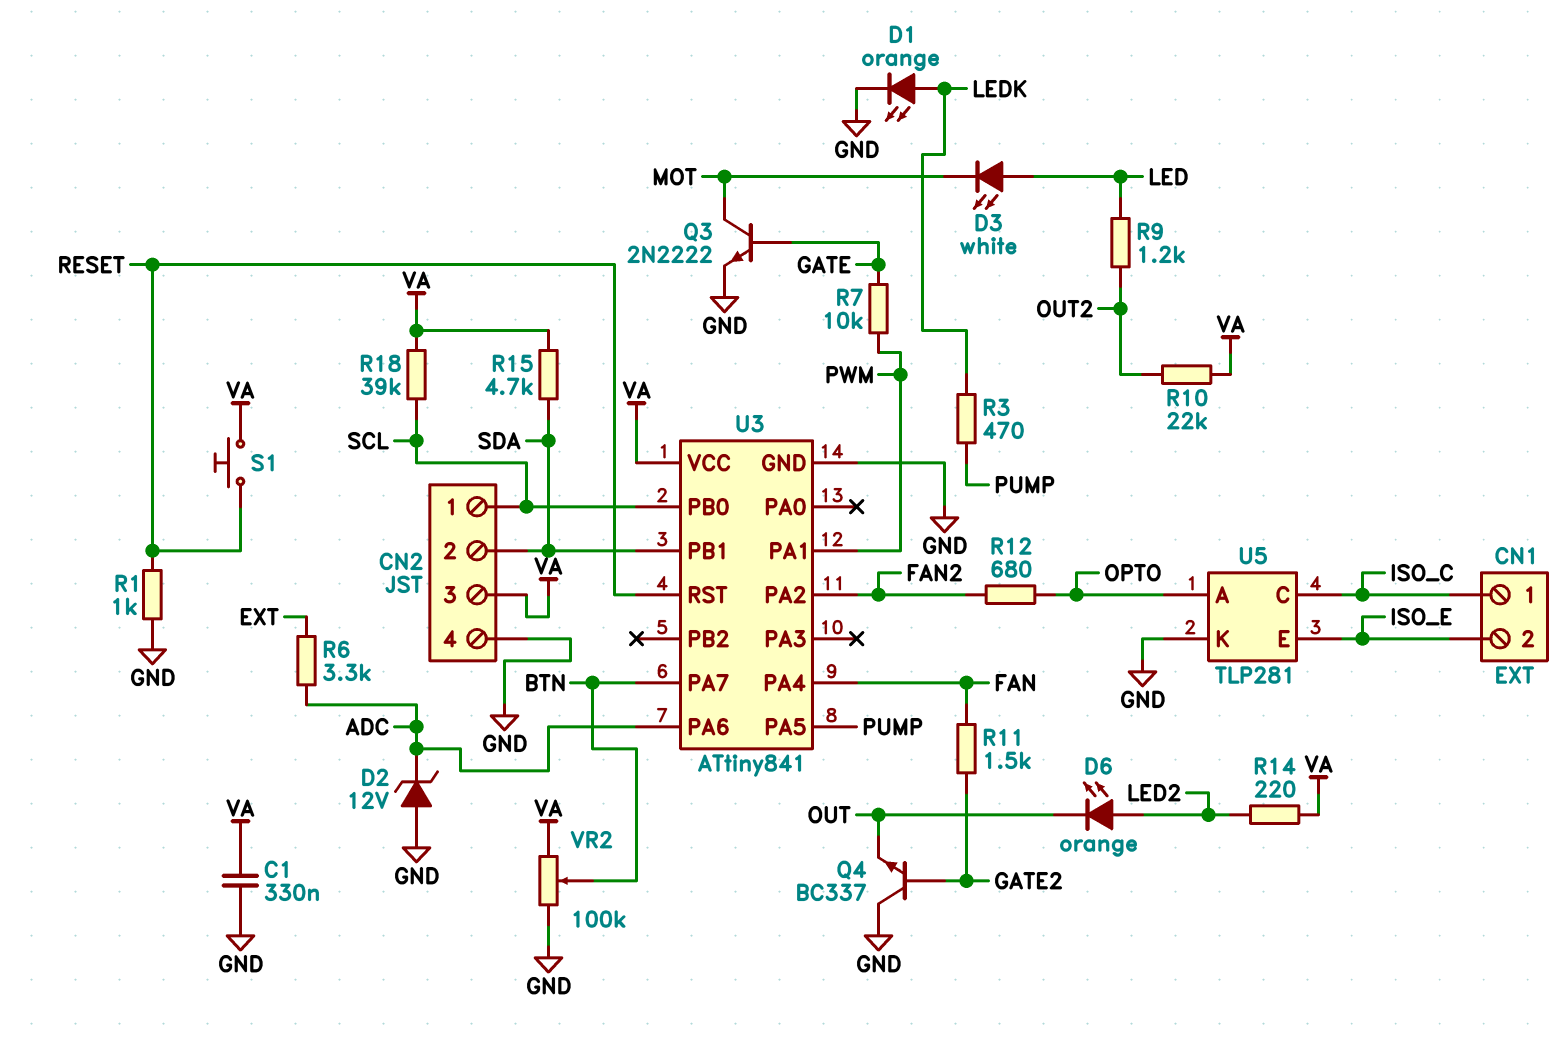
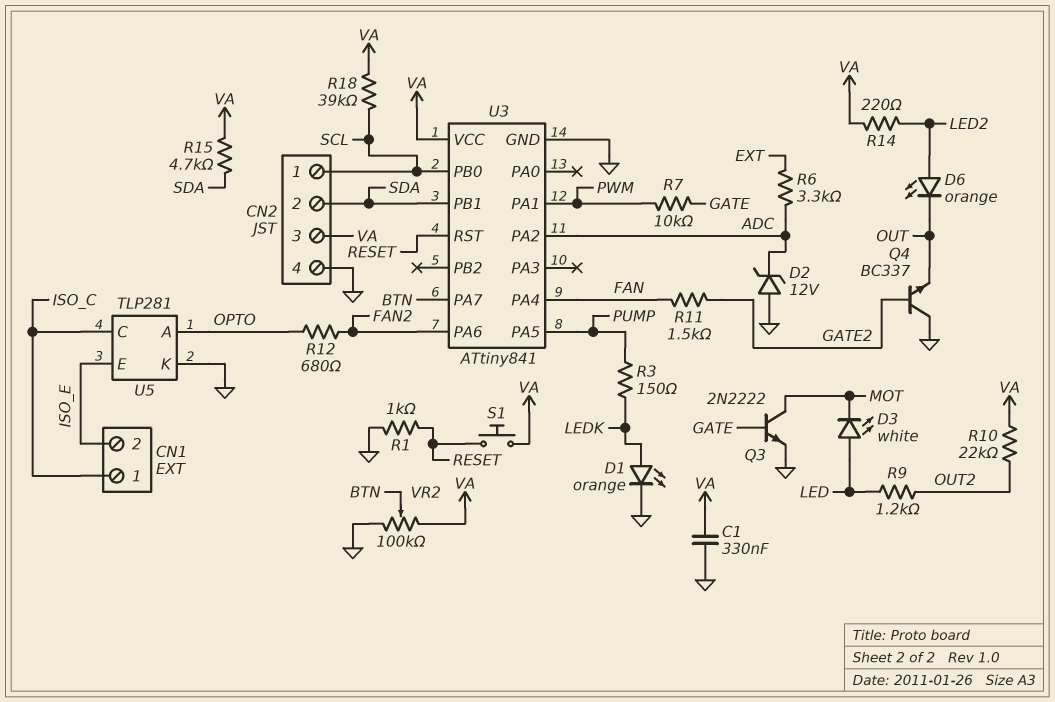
R3: 470 (LEDK, PUMP) -> 150 (LEDK, PUMP)
U3 pin PA2: FAN2 -> ADC
U3 pin PA6: ADC -> FAN2

